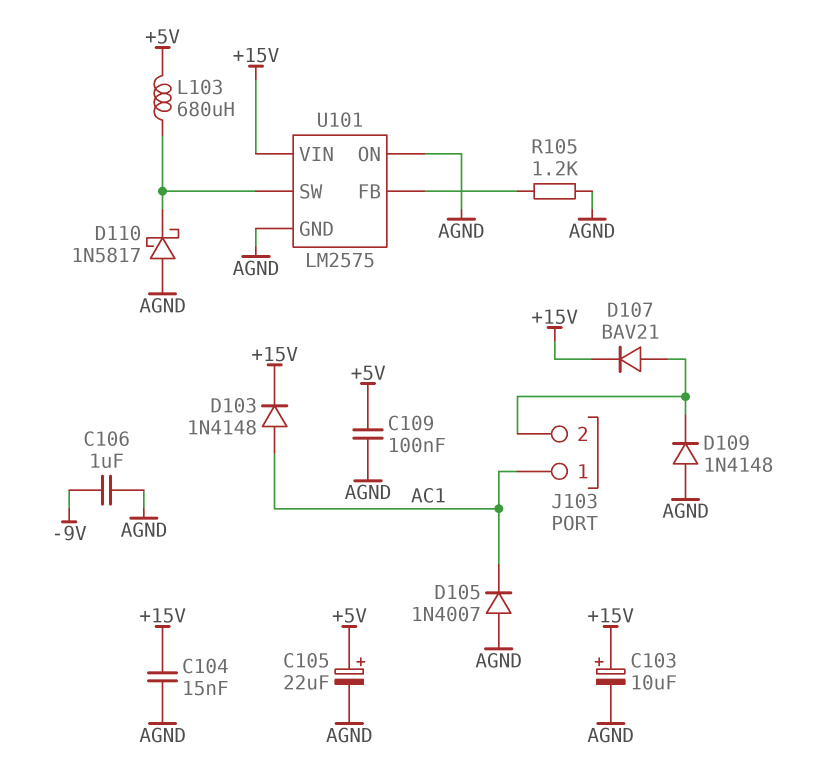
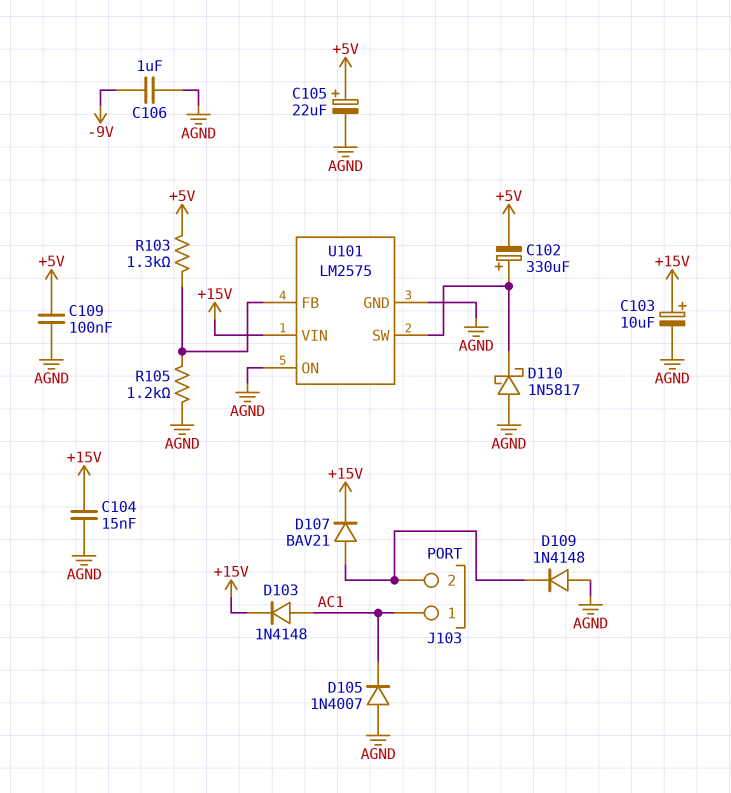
C102: none -> 330uF (plus U101/SW, minus +5V)
L103: 680uH (+5V, U101/SW) -> none
R103: none -> 1.3k (+5V, U101/FB)

